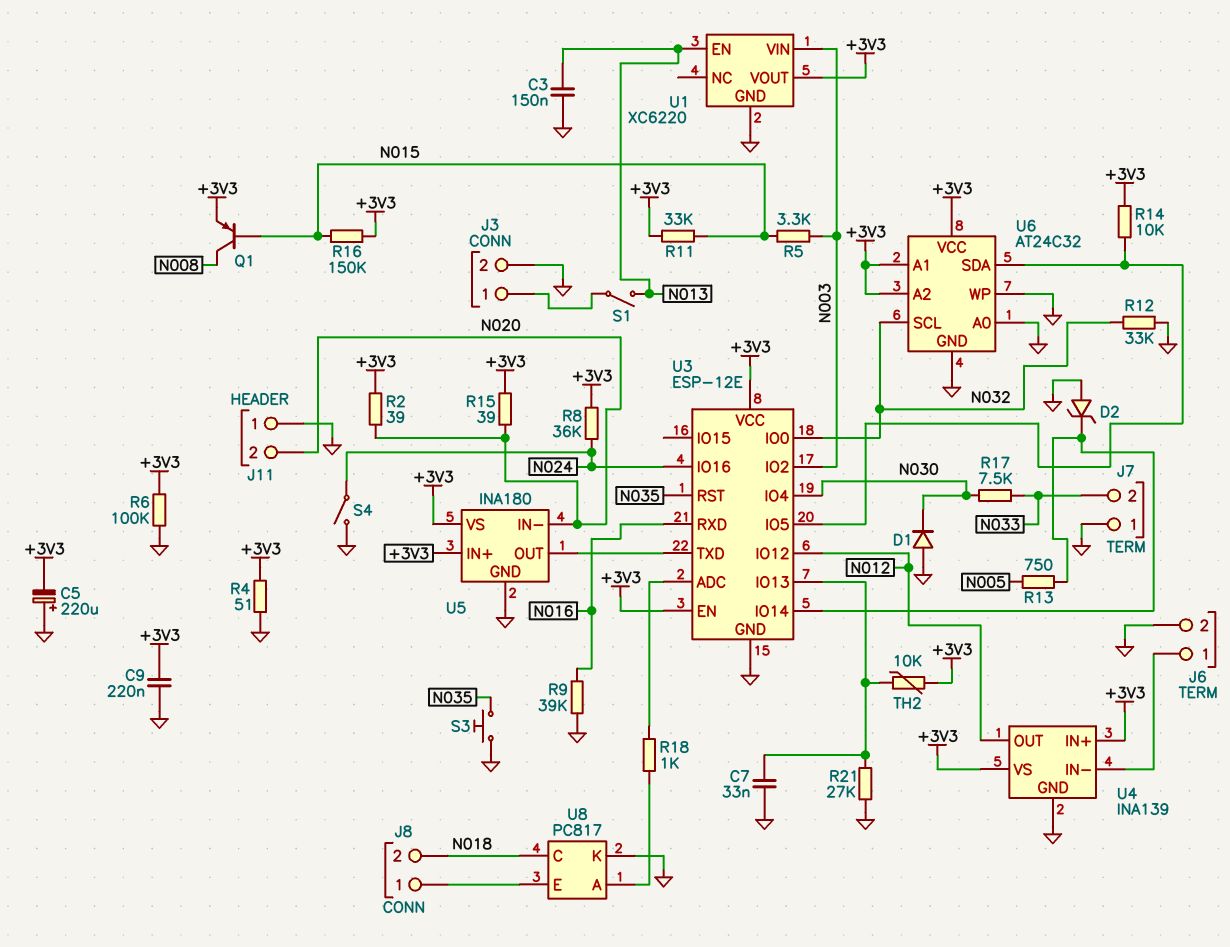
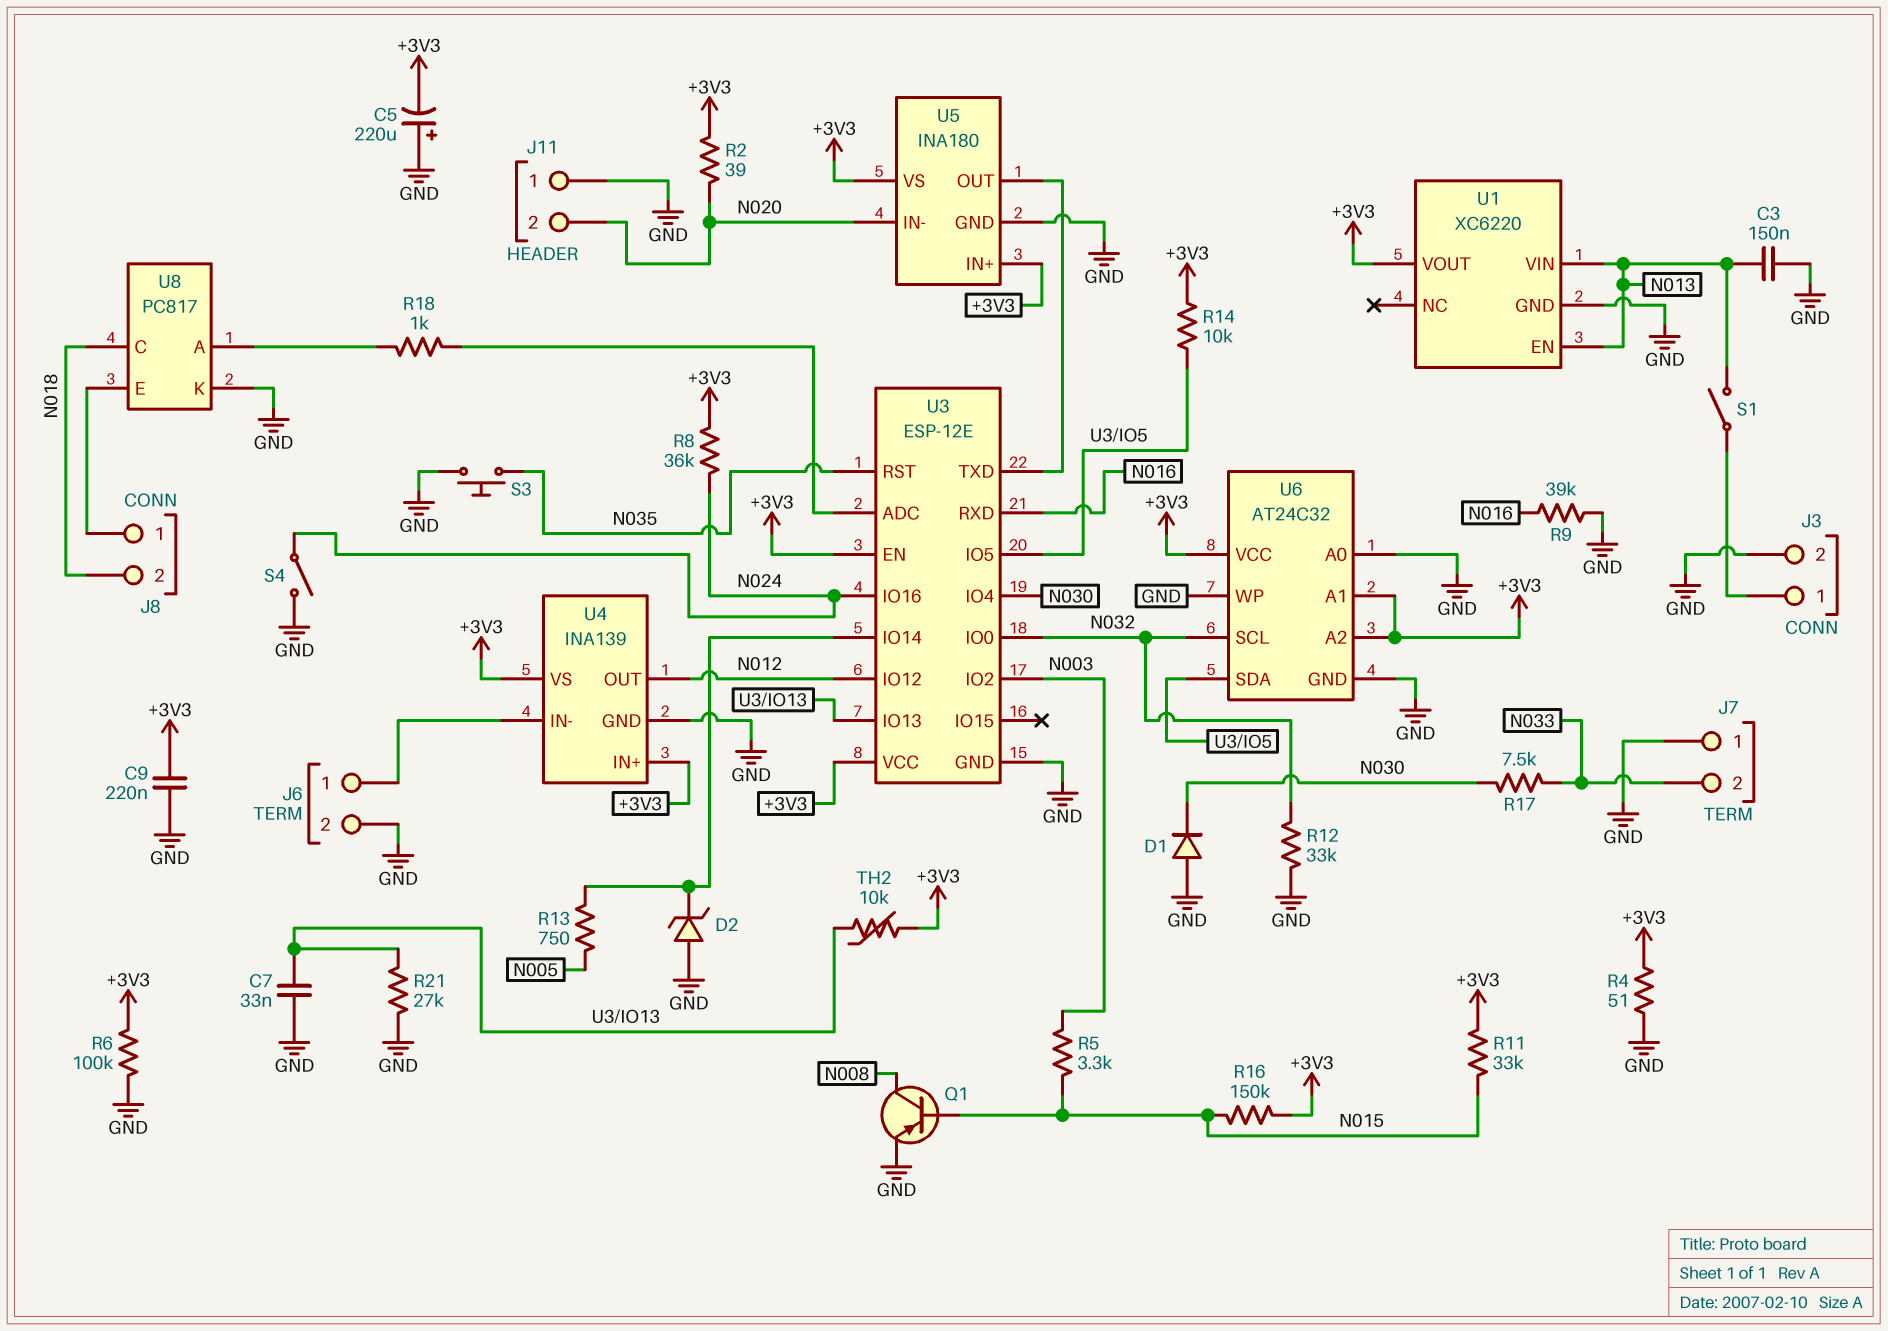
Q1: PNP (B N015, C N008, E +3V3) -> PNP (B N015, C N008, E GND)
R15: 39 (+3V3, N020) -> none
U1 pin VIN: N003 -> N013

